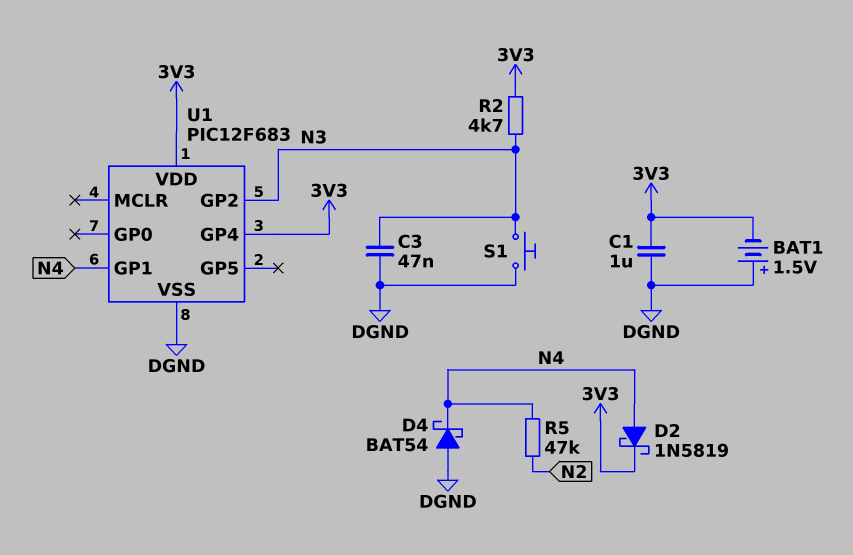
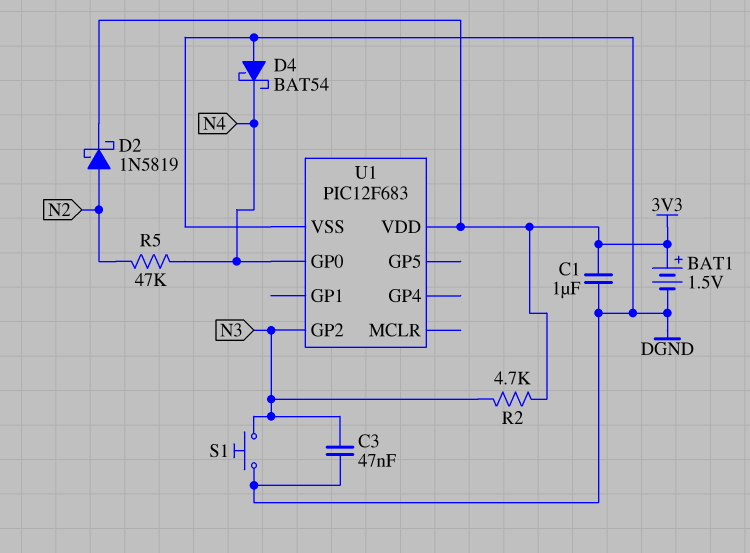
BAT1: 1.5V (plus DGND, minus 3V3) -> 1.5V (plus 3V3, minus DGND)
D2: schottky 1N5819 (A N4, K 3V3) -> schottky 1N5819 (A N2, K 3V3)
U1 pin GP0: none -> N4
U1 pin GP1: N4 -> none
U1 pin GP4: 3V3 -> none

